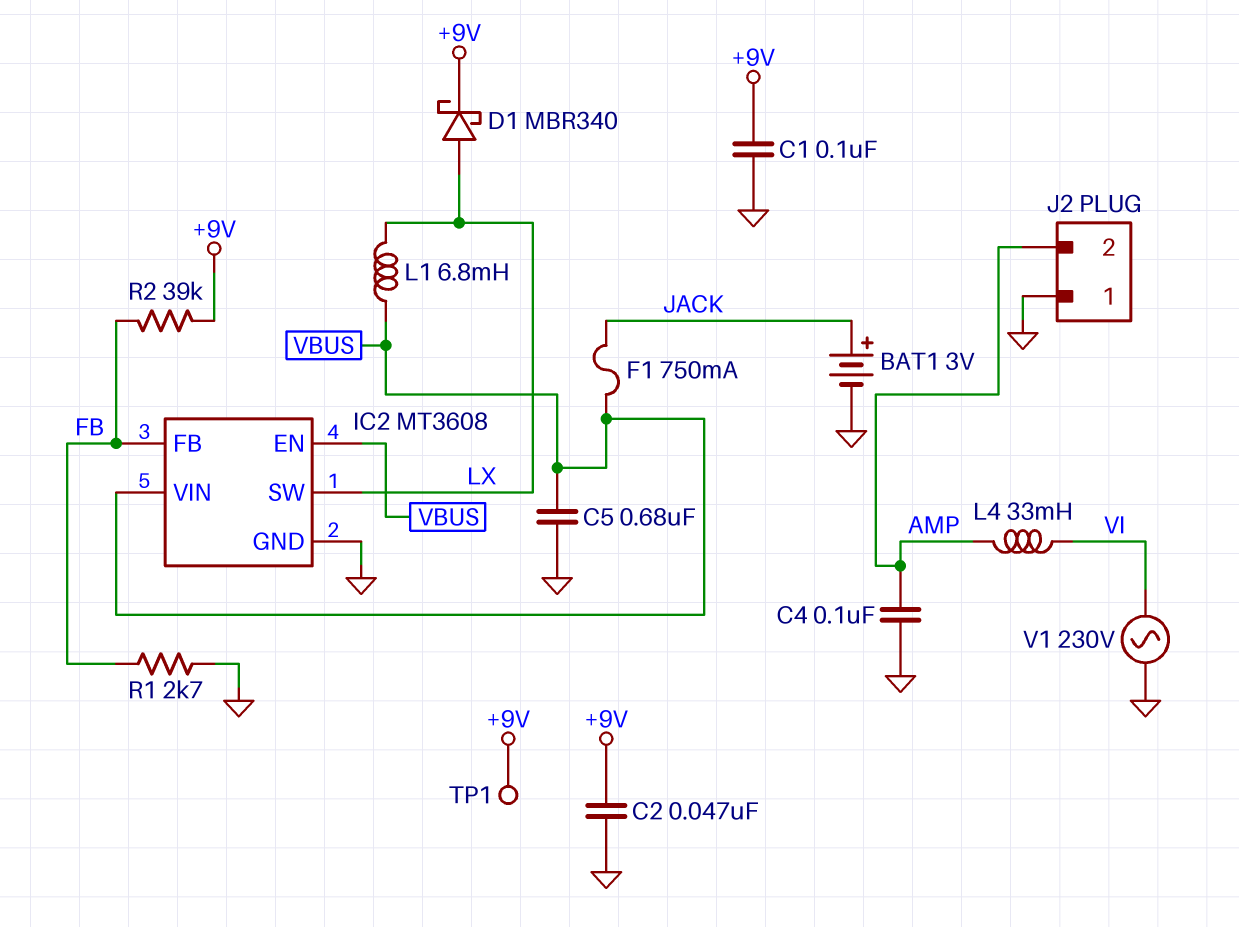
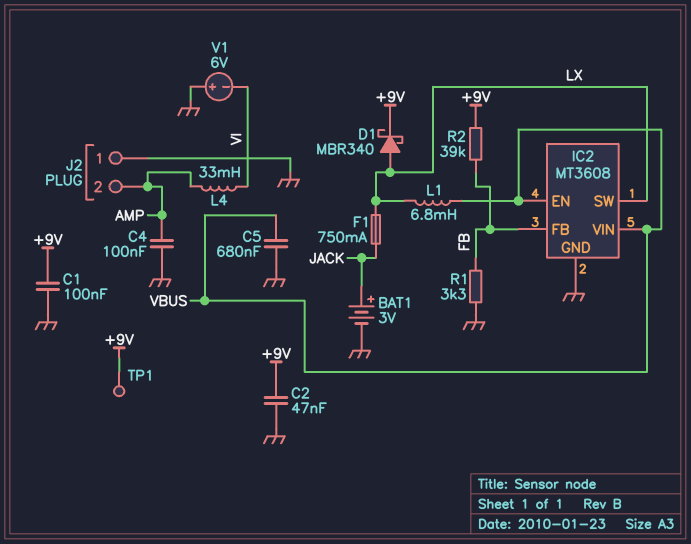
F1: 750mA (JACK, VBUS) -> 750mA (JACK, LX)
R1: 2.7k (FB, GND) -> 3.3k (FB, GND)
V1: AC 230V (GND, VI) -> 6V (plus GND, minus VI)

